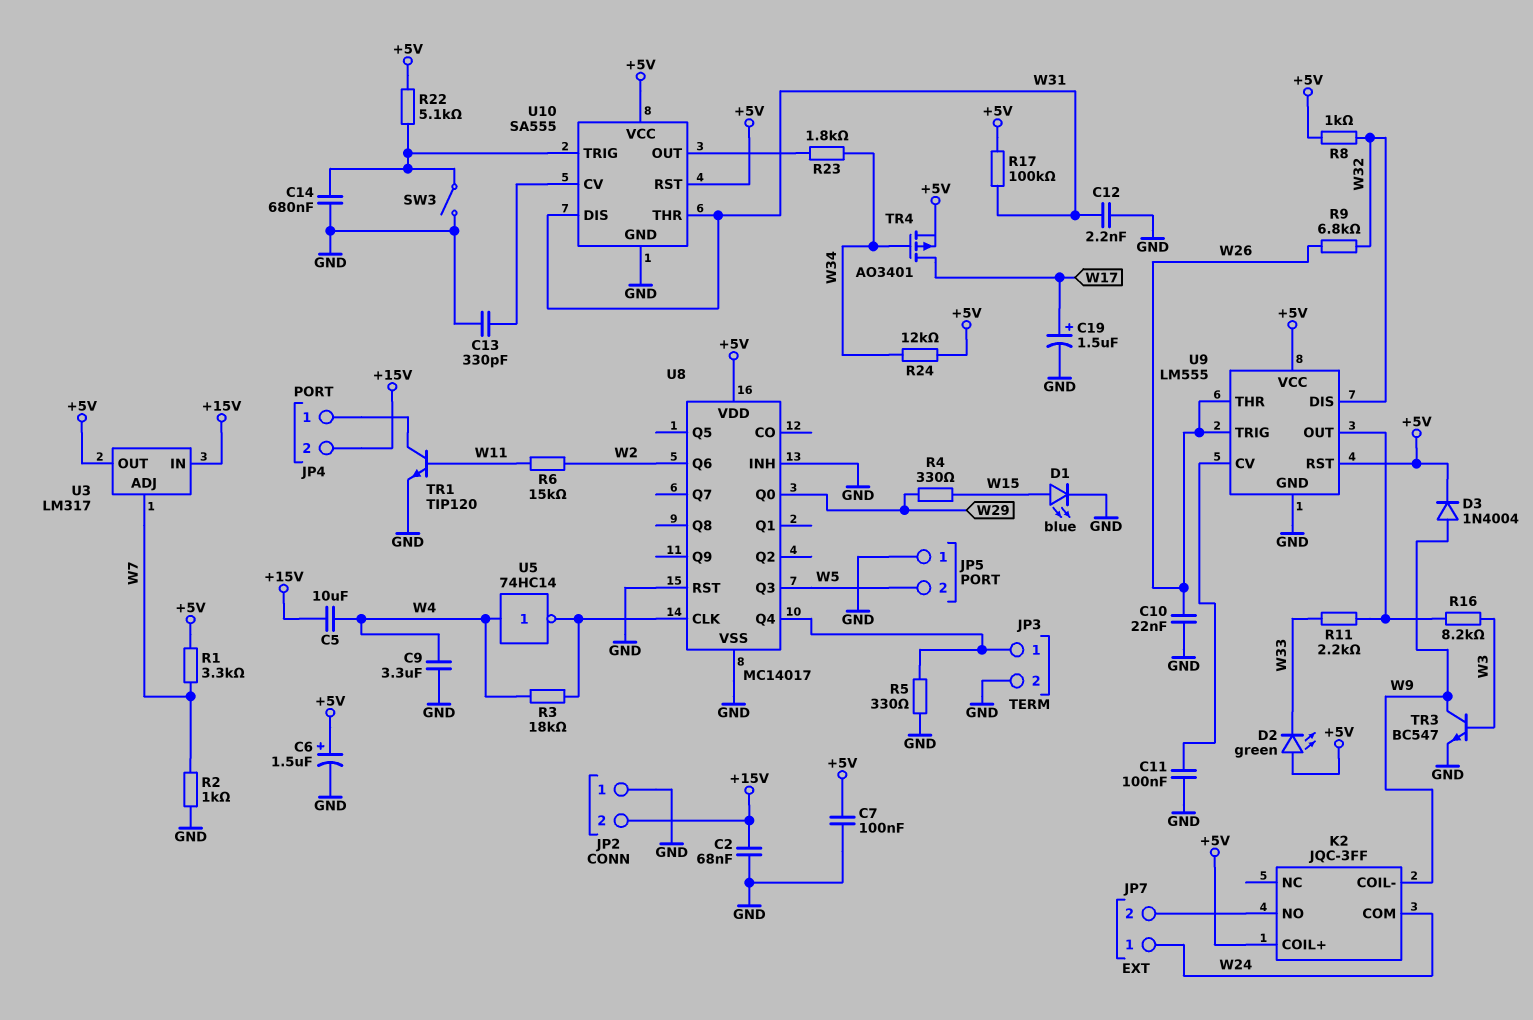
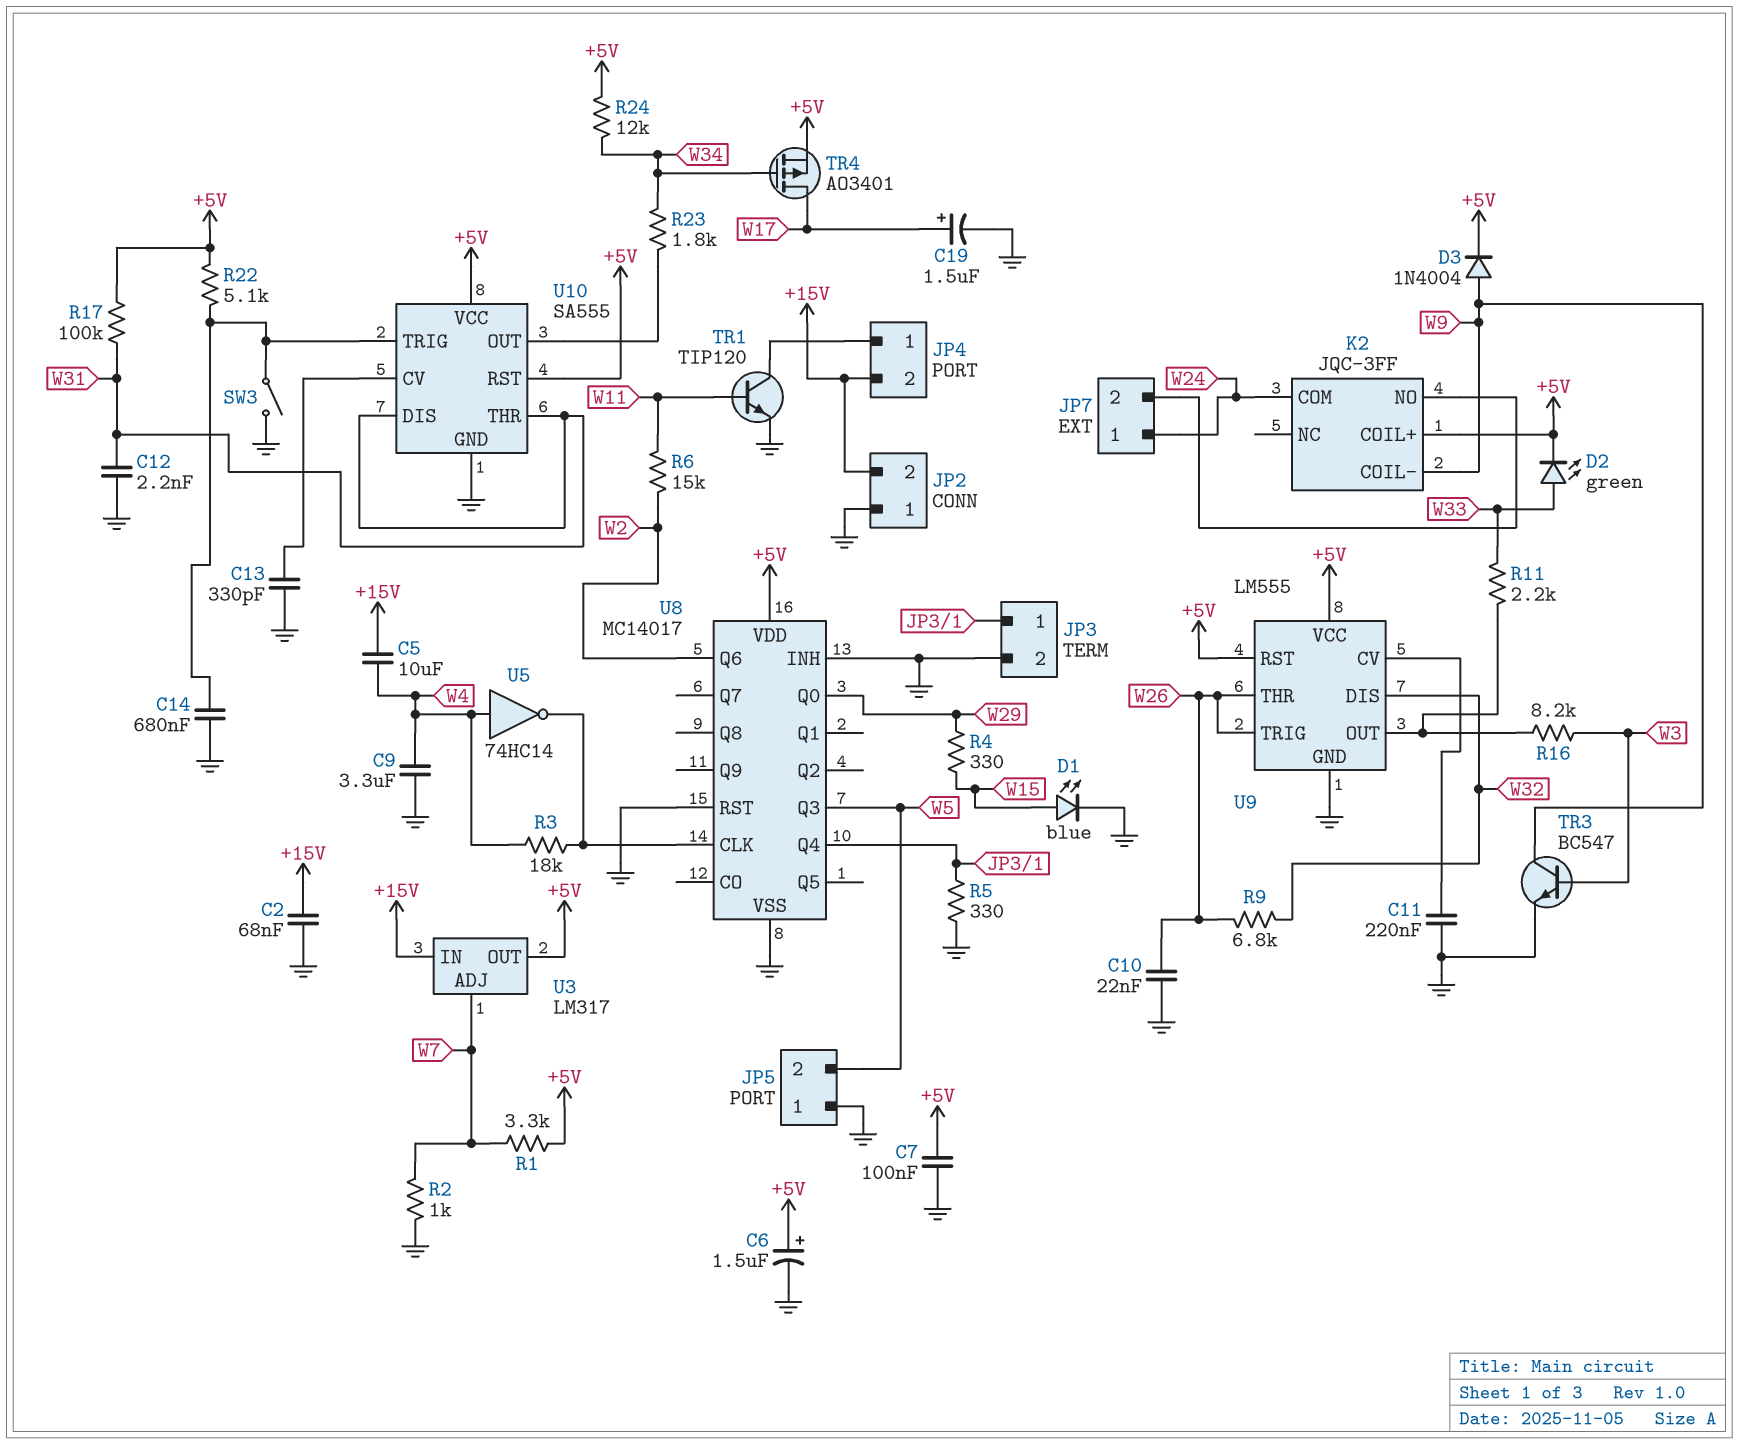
C11: 100nF (GND, U9/CV) -> 220nF (GND, U9/CV)
D2: LED green (A +5V, K W33) -> LED green (A W33, K +5V)
R8: 1k (+5V, W32) -> none

